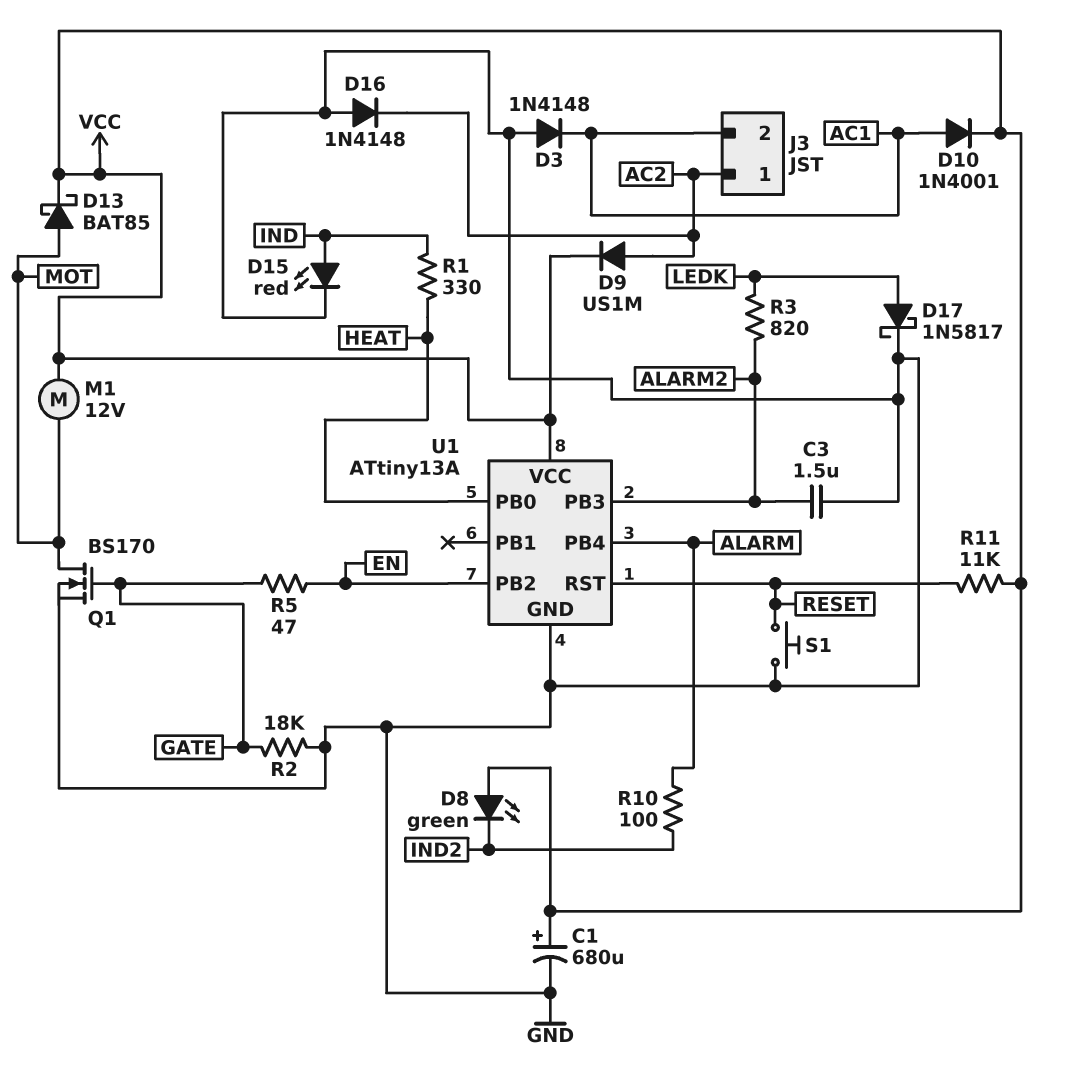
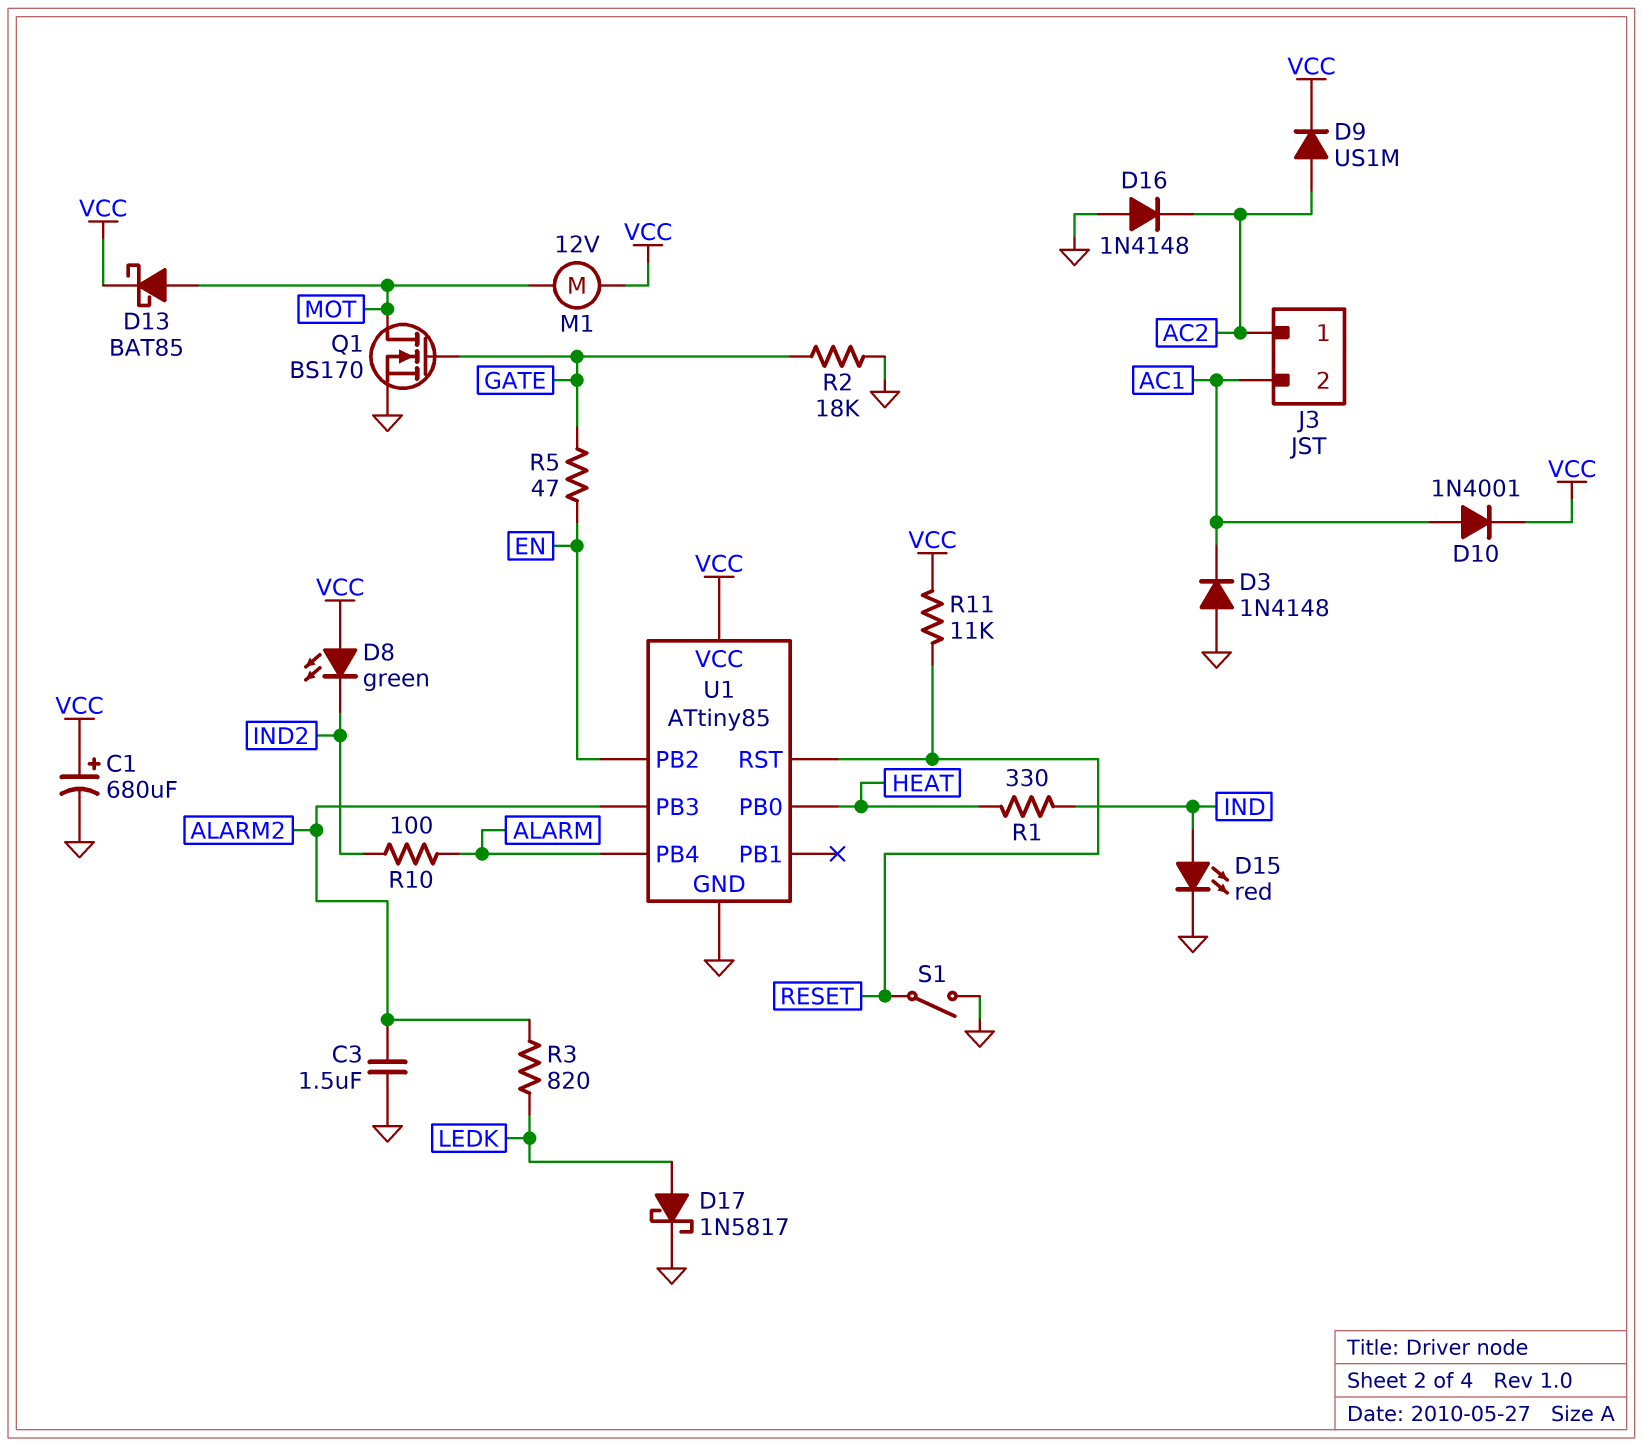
S1: button (GND, RESET) -> switch (GND, RESET)
U1: ATtiny13A -> ATtiny85

